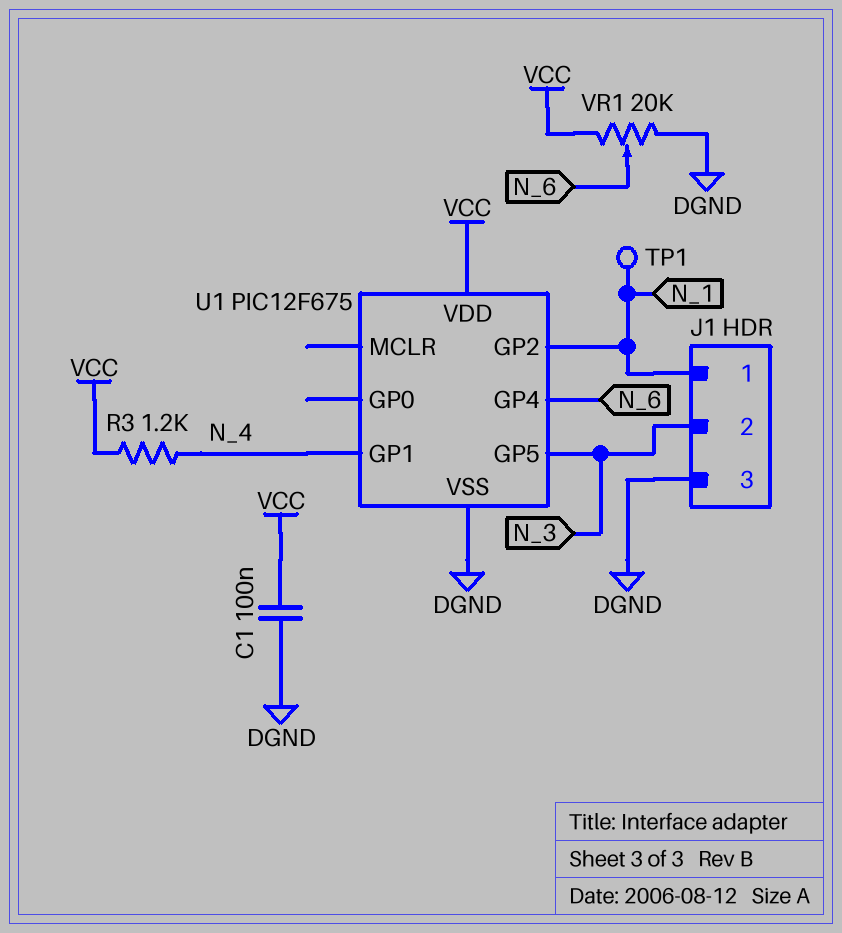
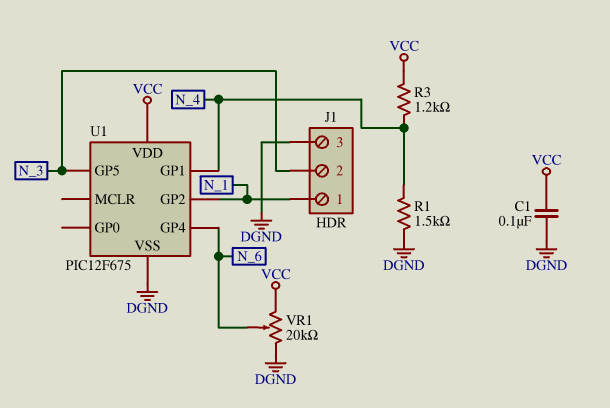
R1: none -> 1.5k (DGND, N_4)
TP1: test point (N_1) -> none

